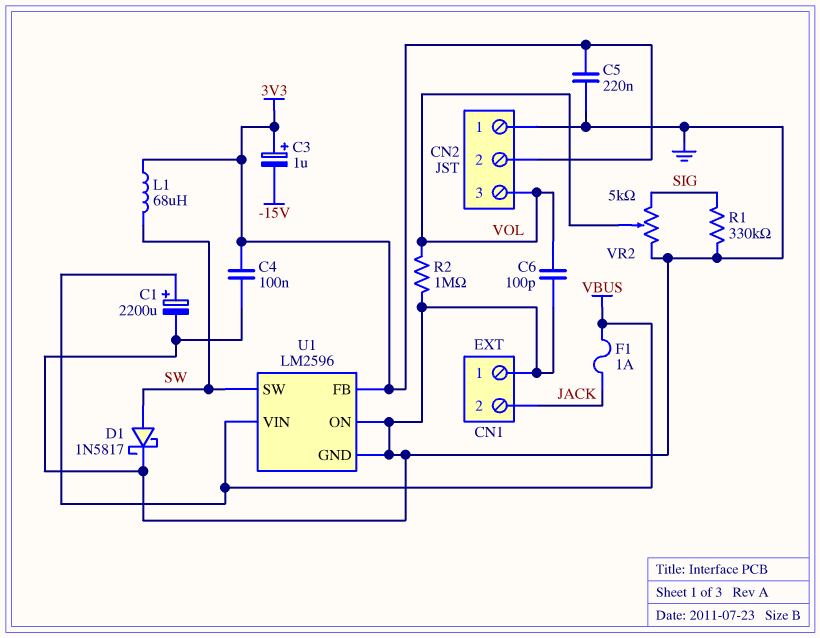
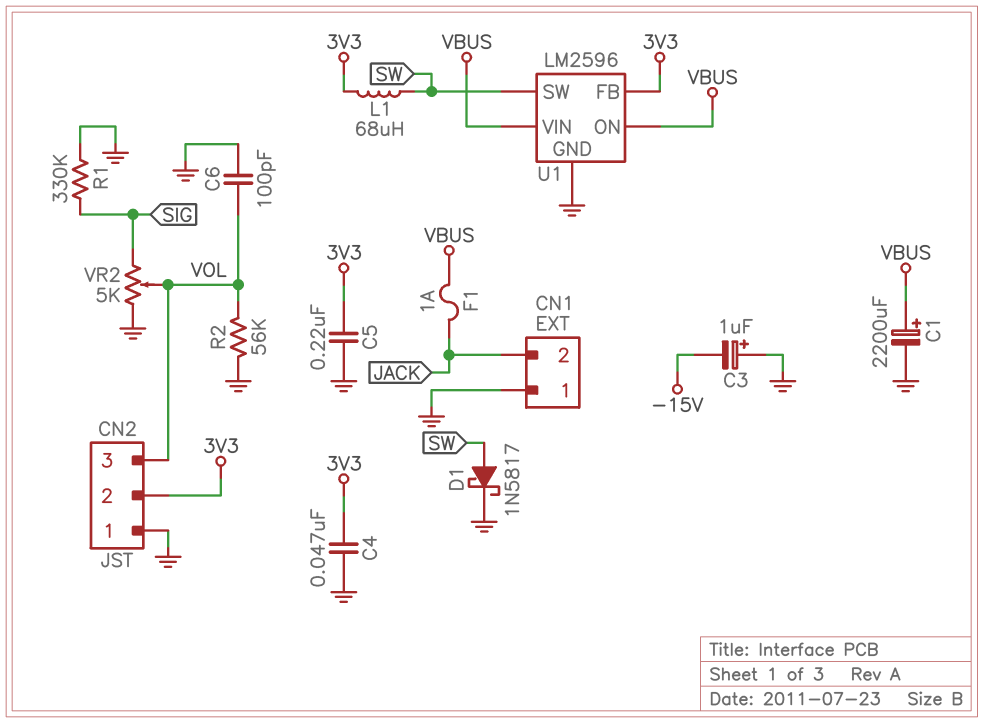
C3: 1uF (plus 3V3, minus -15V) -> 1uF (plus GND, minus -15V)
C4: 100nF (3V3, GND) -> 47nF (3V3, GND)
R2: 1M (GND, VOL) -> 56k (GND, VOL)
U1 pin ON: GND -> VBUS

